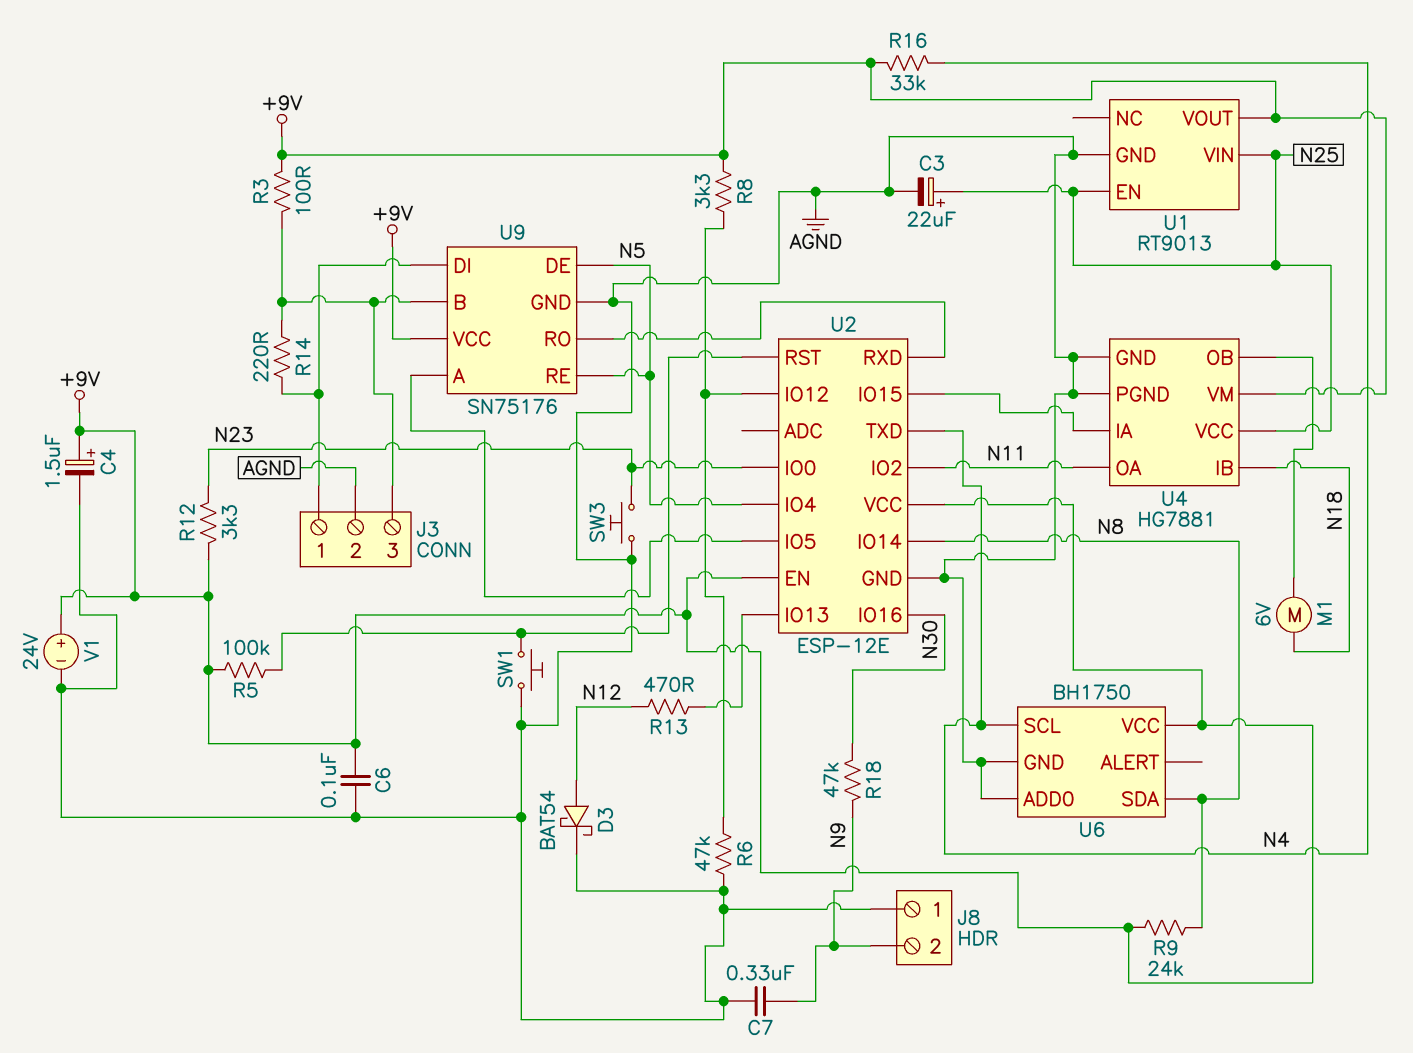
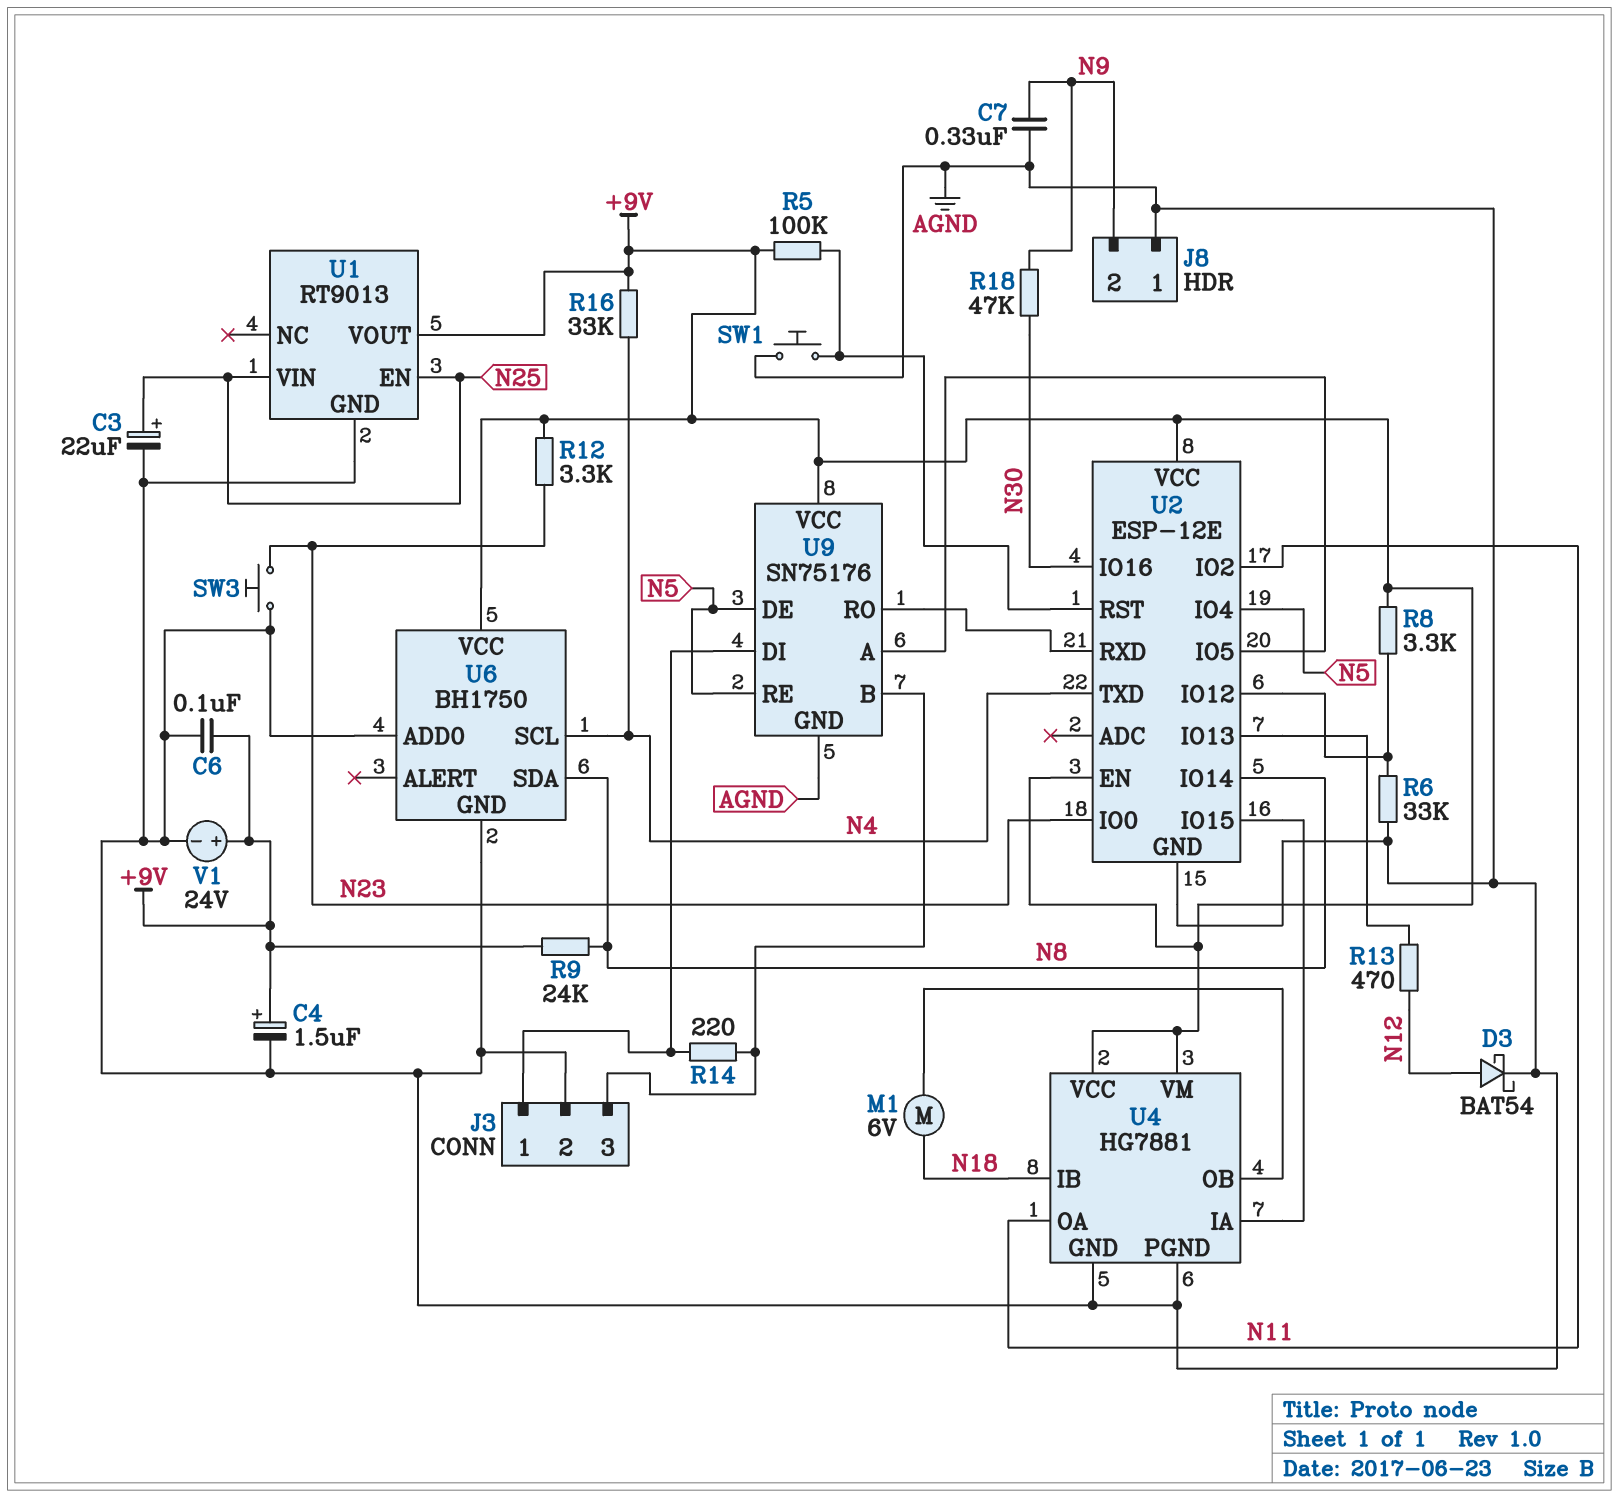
R3: 100 (+9V, J3/3) -> none
R6: 47k (AGND, U2/IO12) -> 33k (AGND, U2/IO12)
U4 pin VCC: N25 -> +9V

